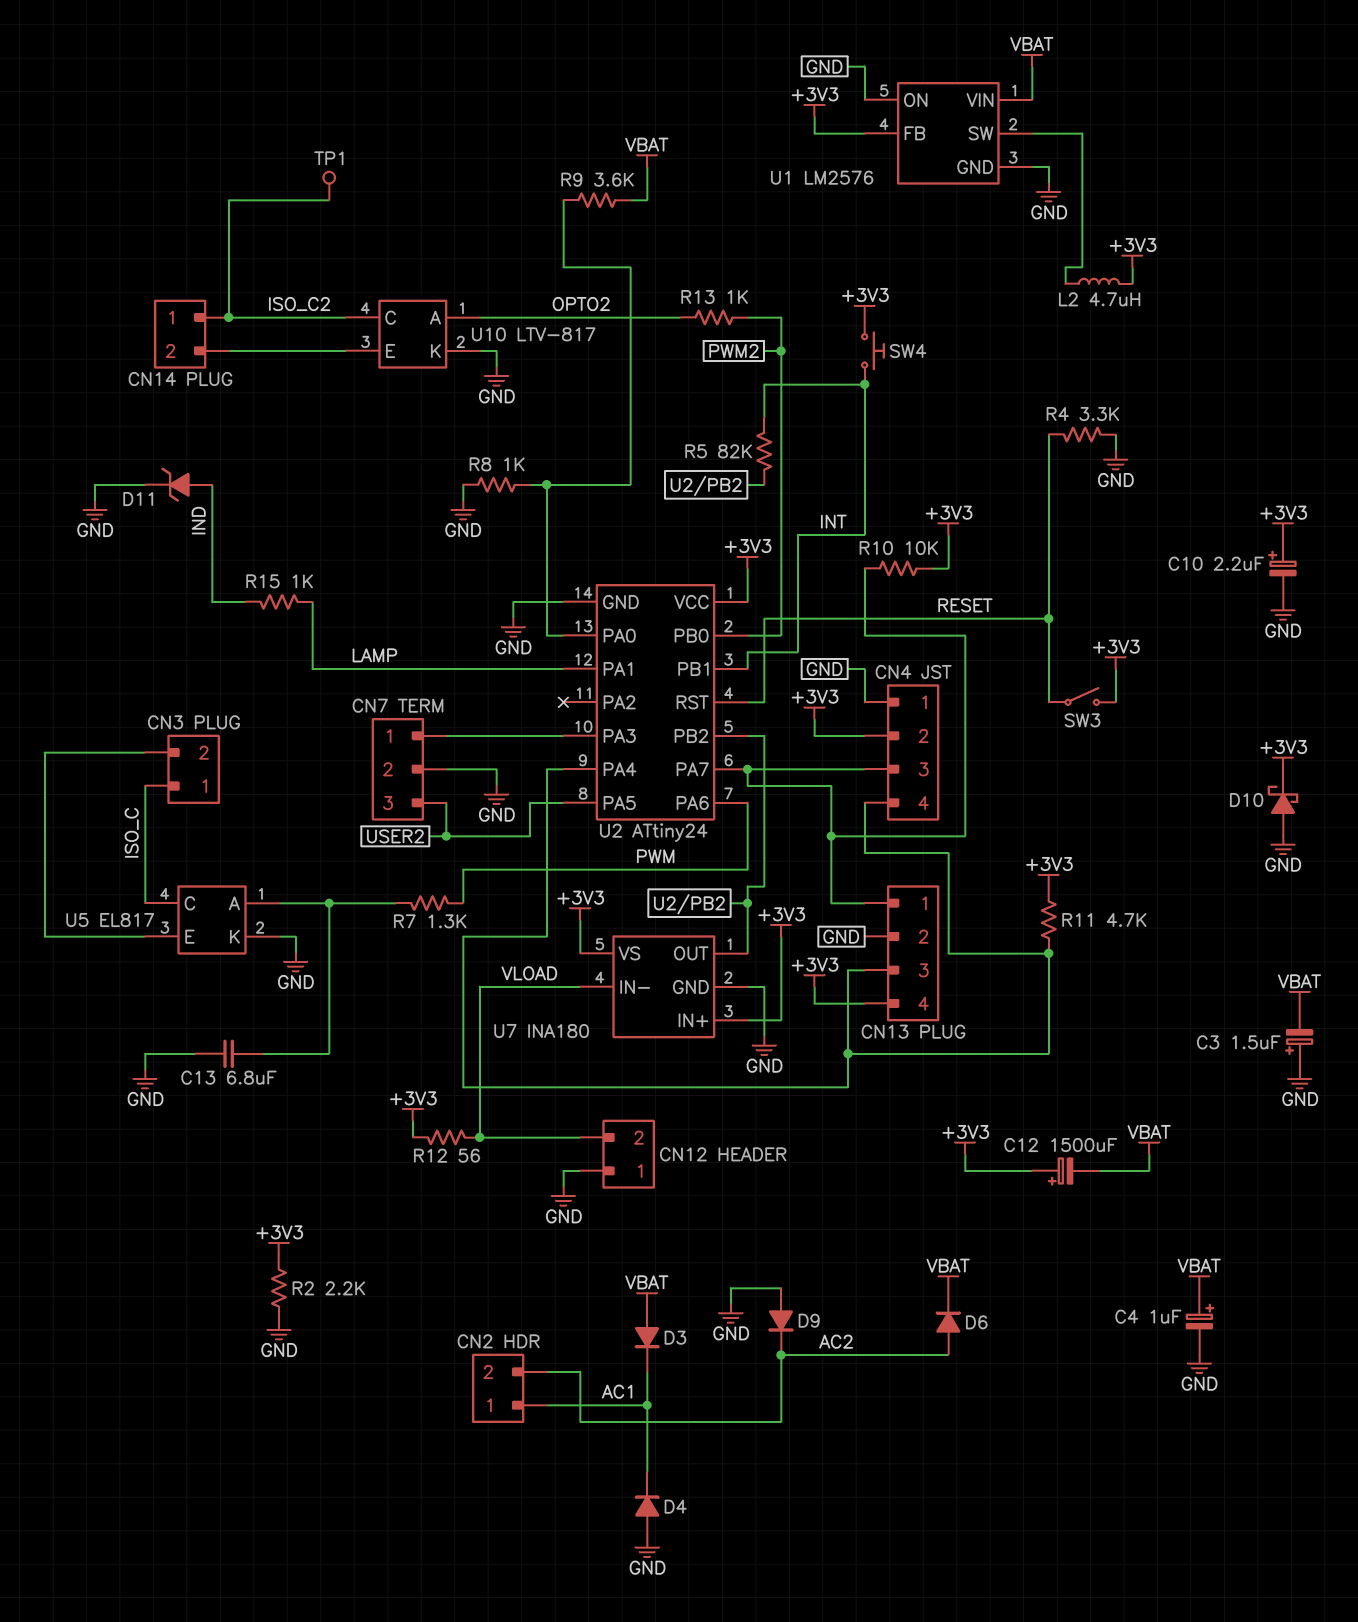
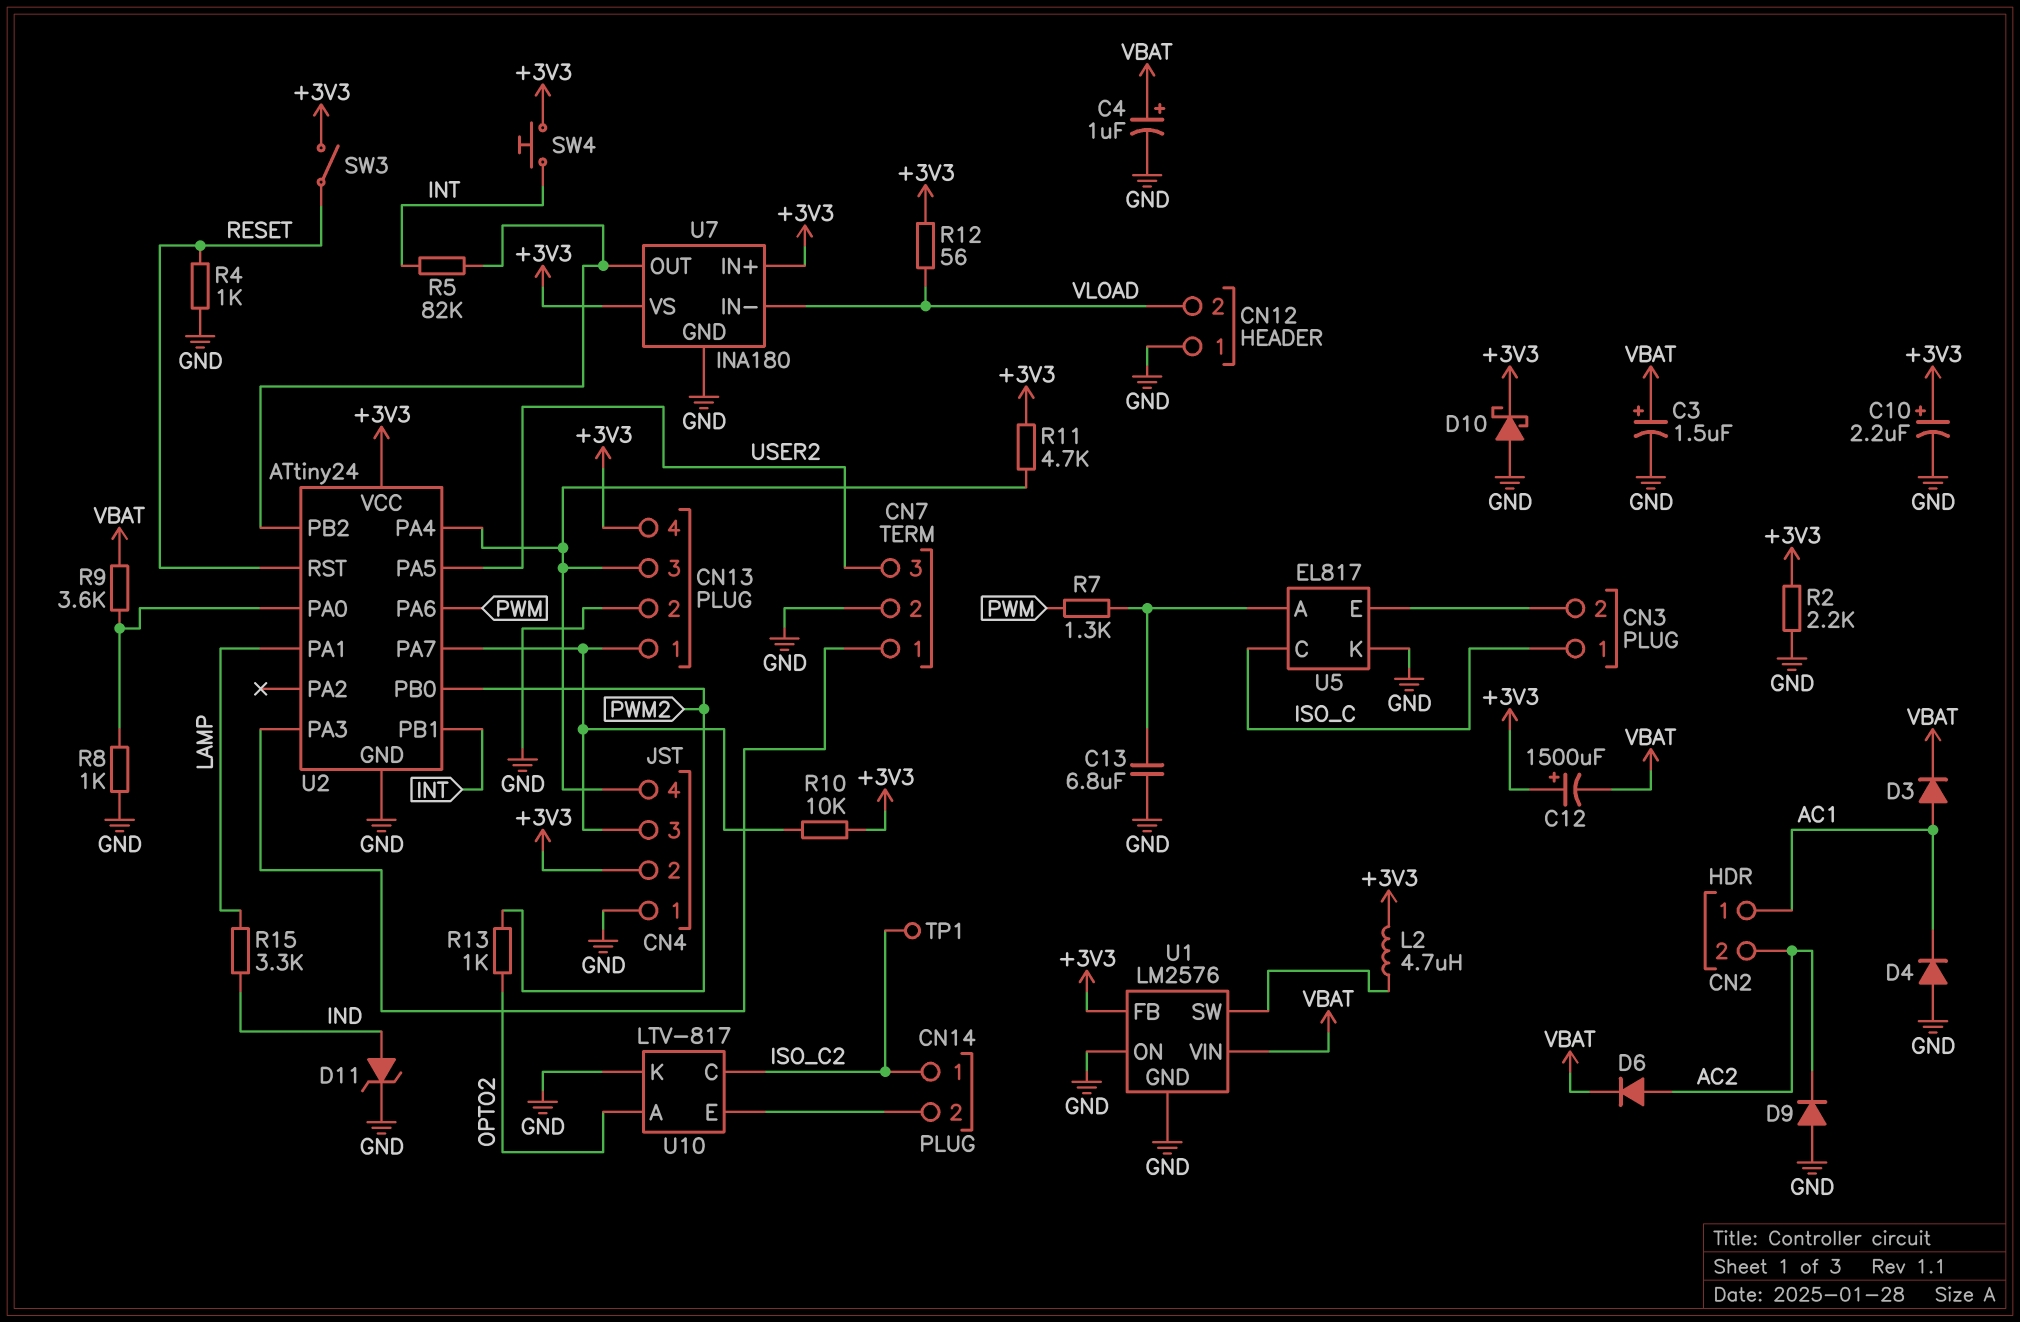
C3: 1.5uF (plus GND, minus VBAT) -> 1.5uF (plus VBAT, minus GND)
D3: diode (A VBAT, K AC1) -> diode (A AC1, K VBAT)
R4: 3.3k (GND, RESET) -> 1k (GND, RESET)
R15: 1k (IND, LAMP) -> 3.3k (IND, LAMP)

